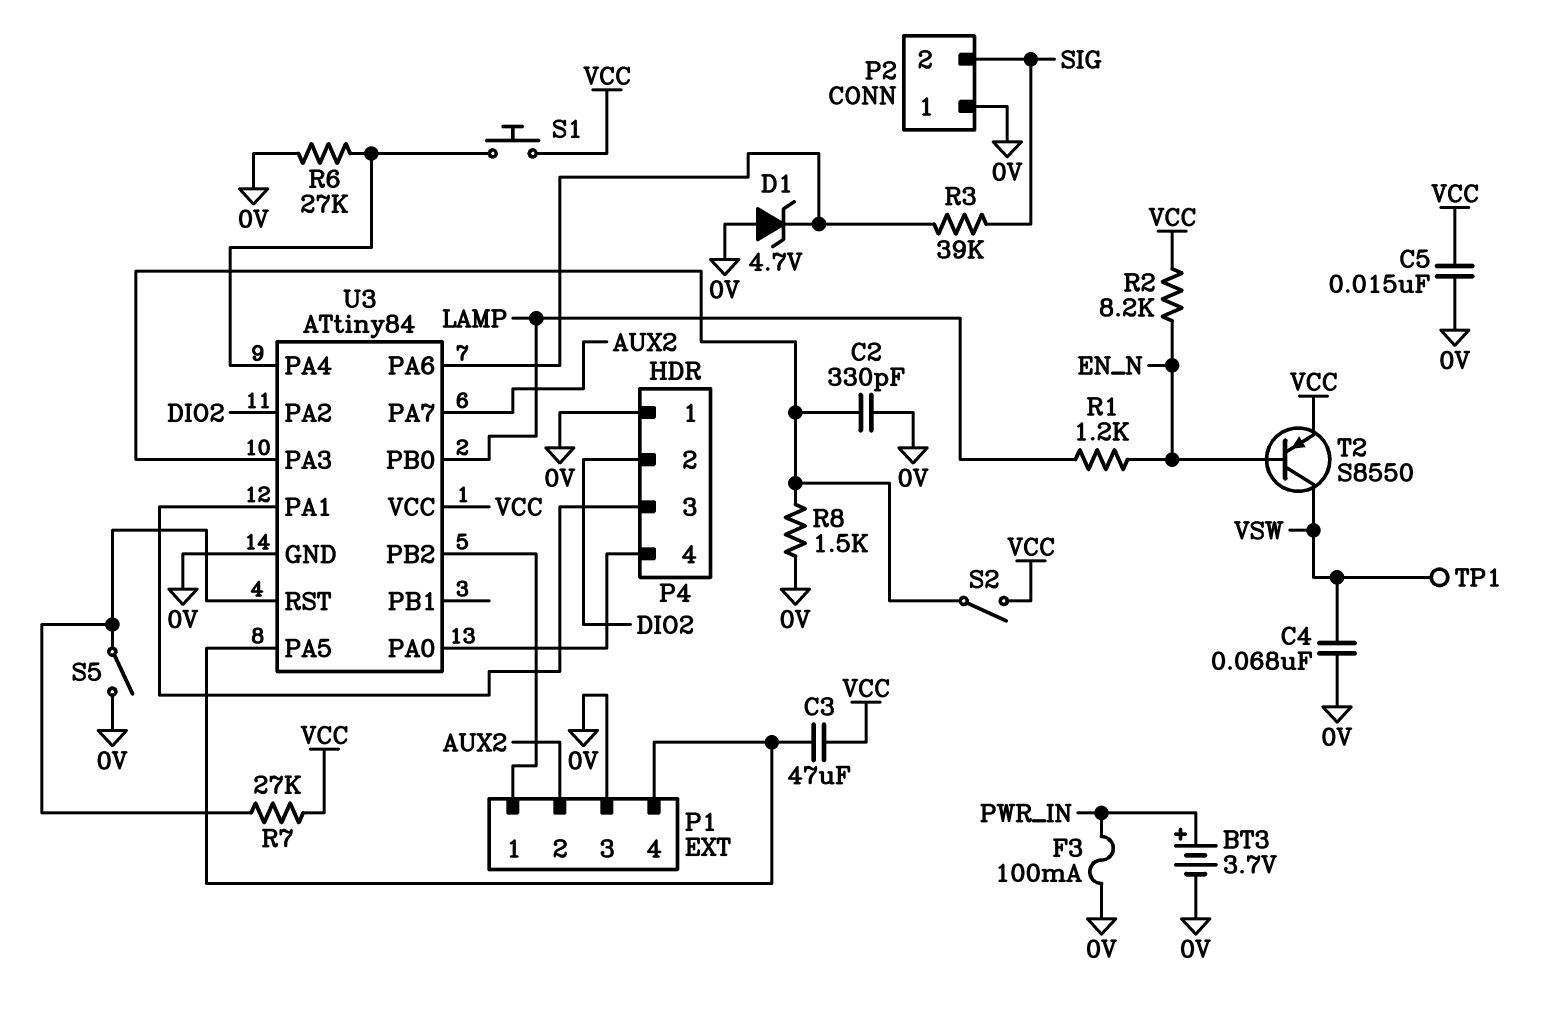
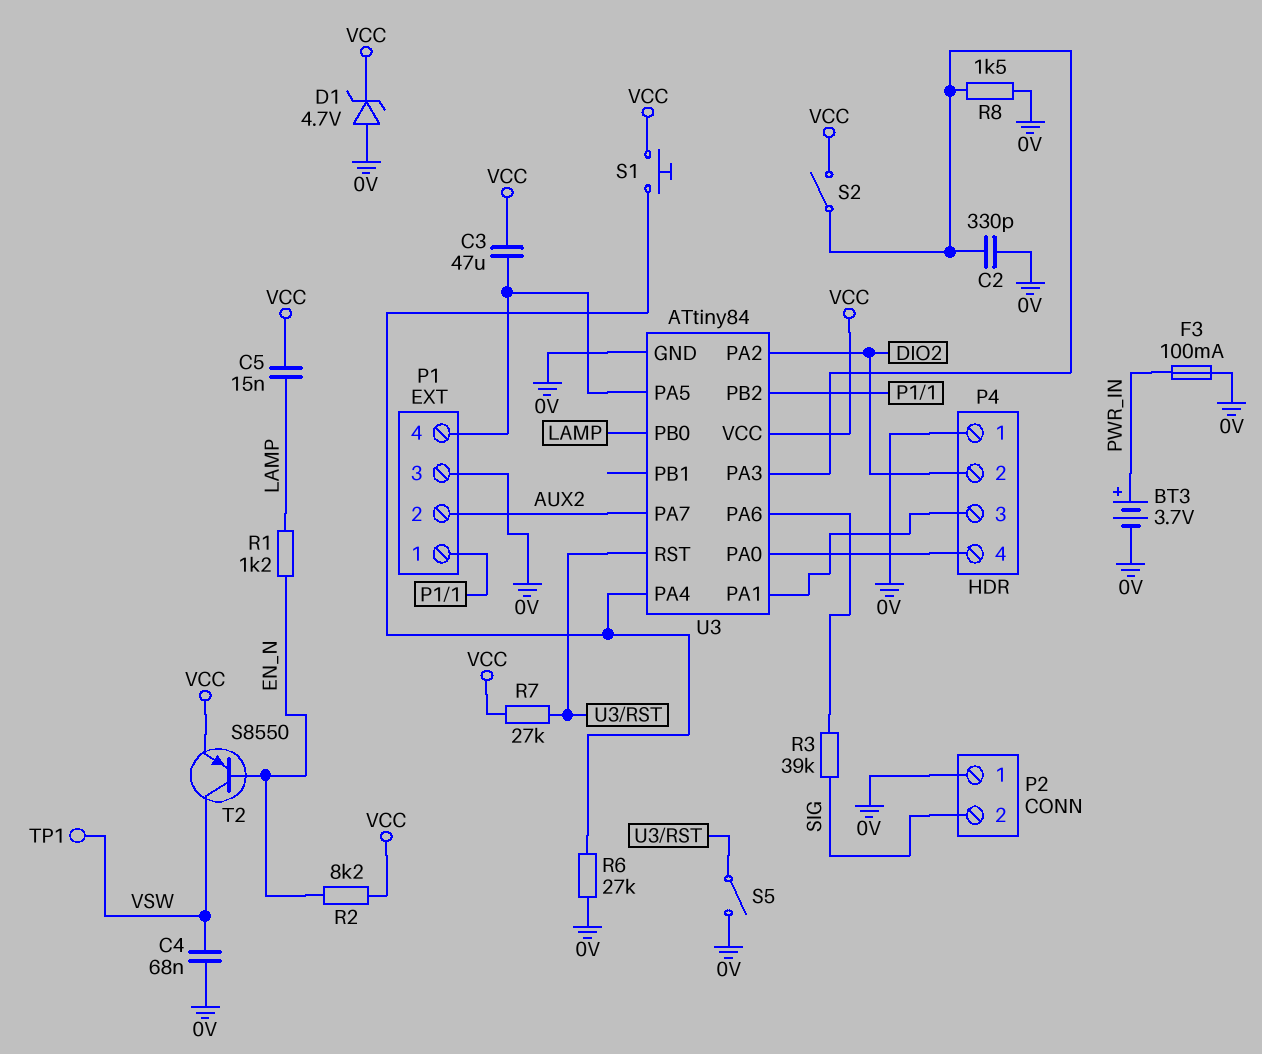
C5: 15nF (0V, VCC) -> 15nF (LAMP, VCC)
D1: zener 4.7V (A 0V, K U3/PA6) -> zener 4.7V (A 0V, K VCC)

